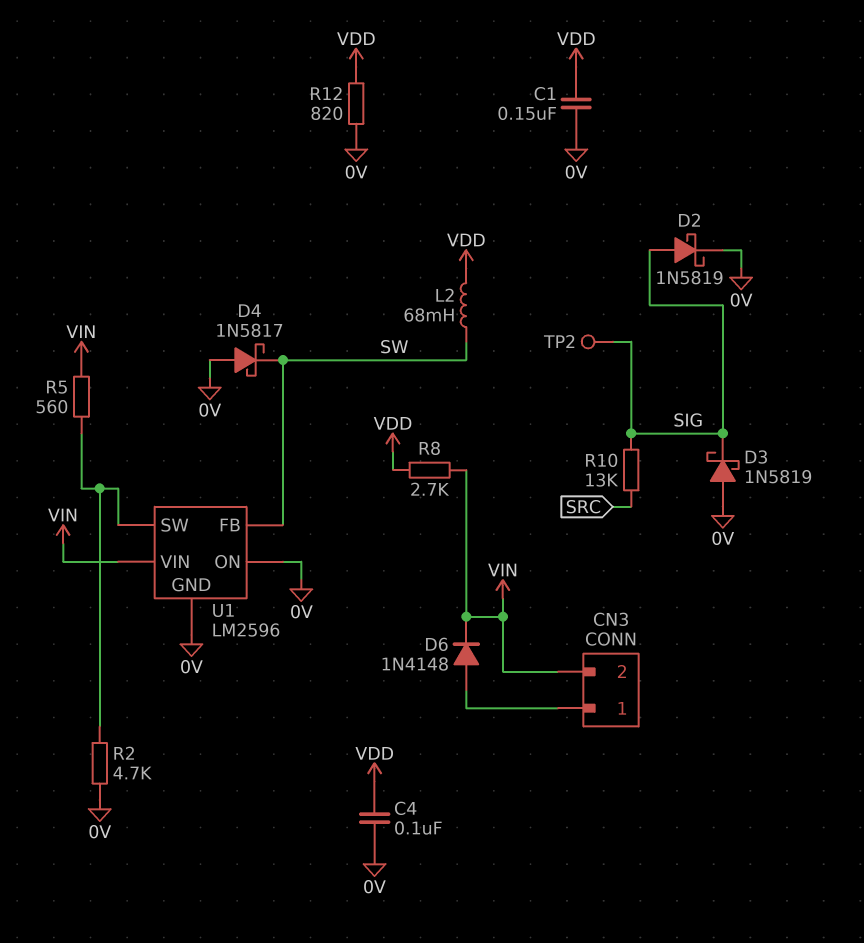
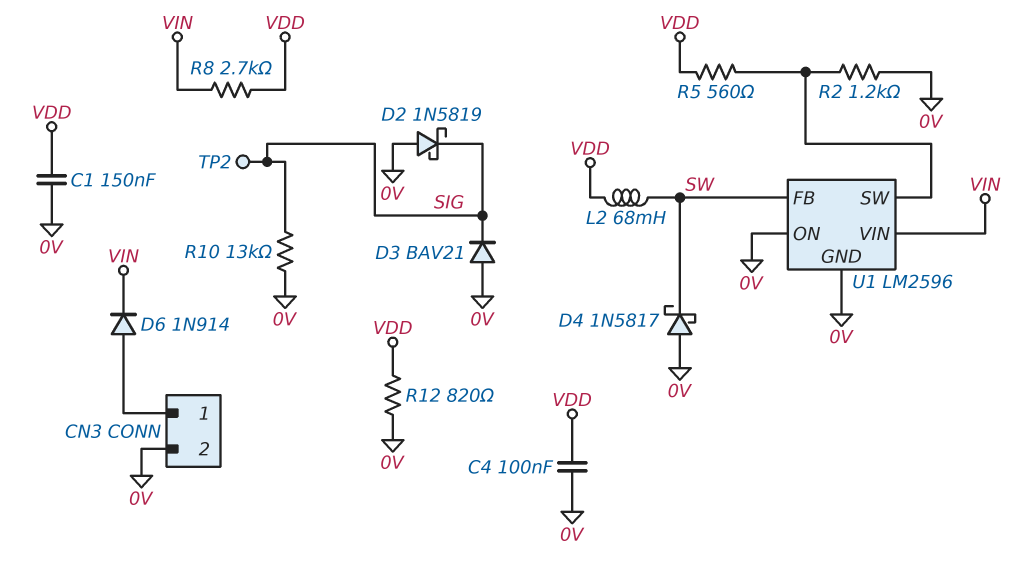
CN3 pin 2: VIN -> 0V
D2: schottky 1N5819 (A SIG, K 0V) -> schottky 1N5819 (A 0V, K SIG)
D3: schottky 1N5819 (A 0V, K SIG) -> diode BAV21 (A 0V, K SIG)
D6: diode 1N4148 (A CN3/1, K VIN) -> diode 1N914 (A CN3/1, K VIN)
R2: 4.7k (0V, U1/SW) -> 1.2k (0V, U1/SW)
R5: 560 (U1/SW, VIN) -> 560 (U1/SW, VDD)
R10: 13k (SIG, SRC) -> 13k (0V, SIG)

